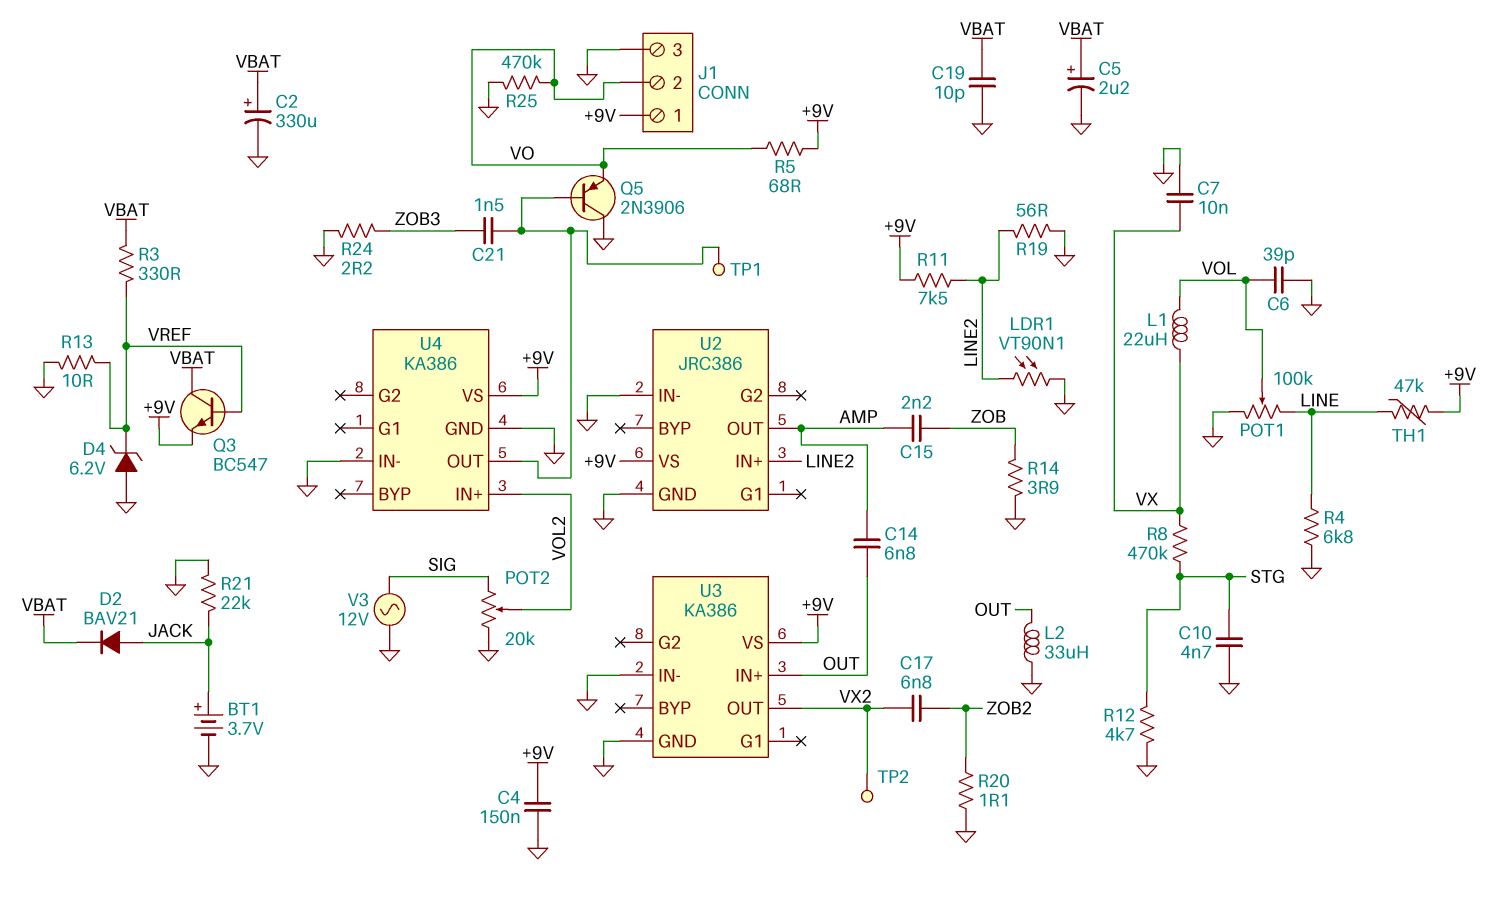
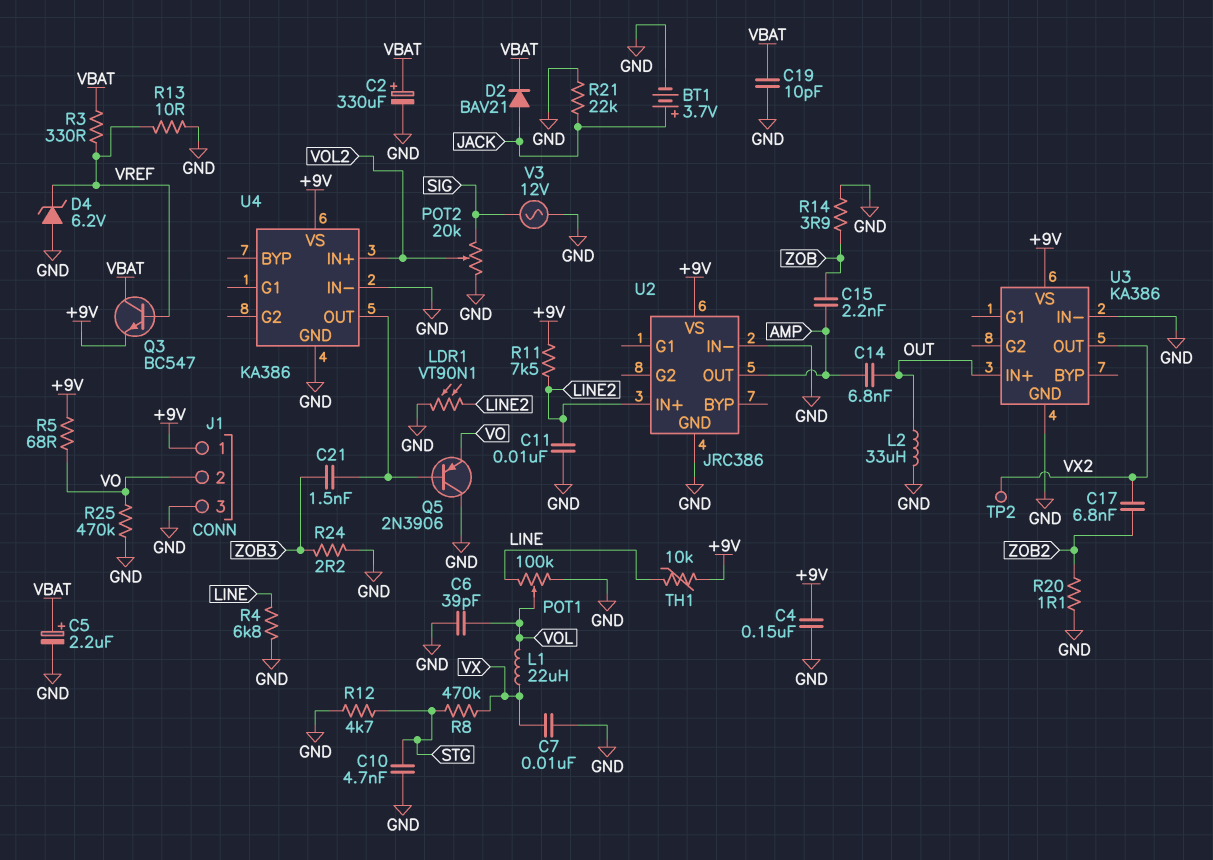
C11: none -> 10nF (GND, LINE2)
R19: 56 (GND, LINE2) -> none
TH1: 47k (+9V, LINE) -> 10k (+9V, LINE)
TP1: test point (U4/OUT) -> none

